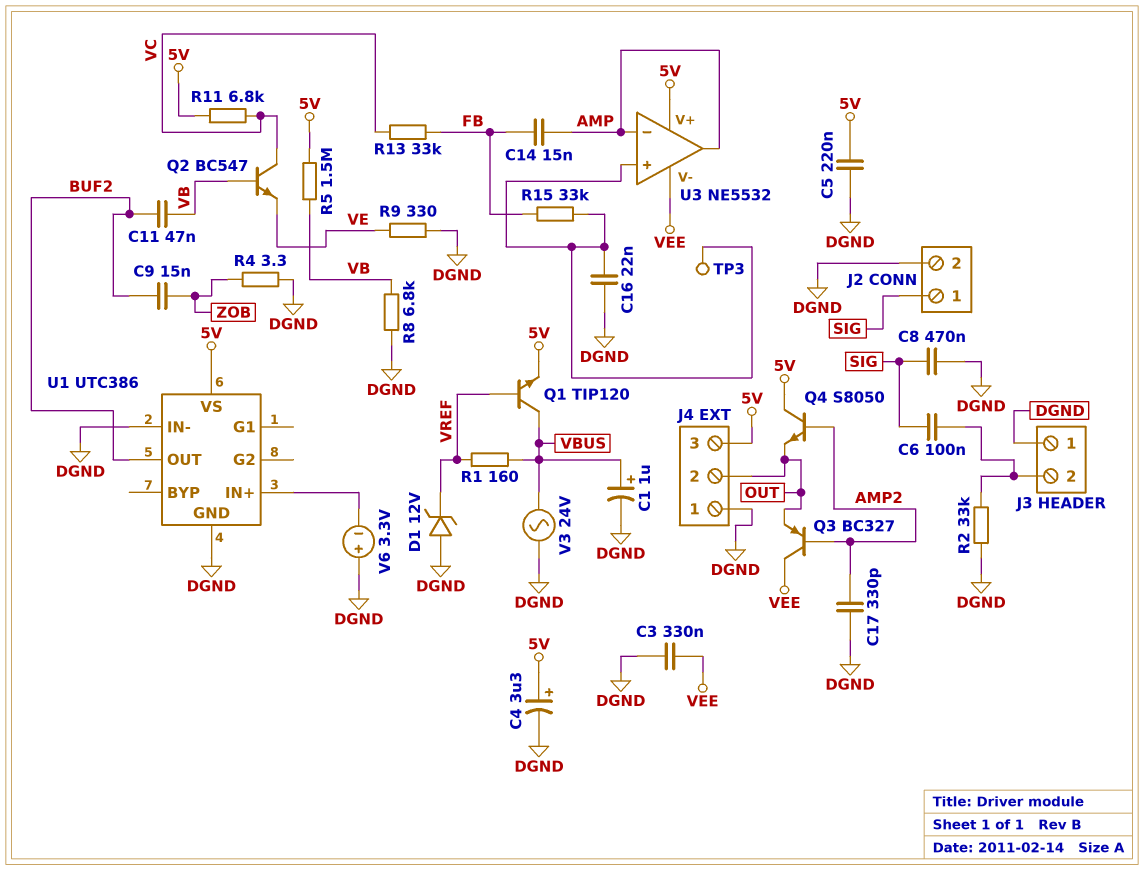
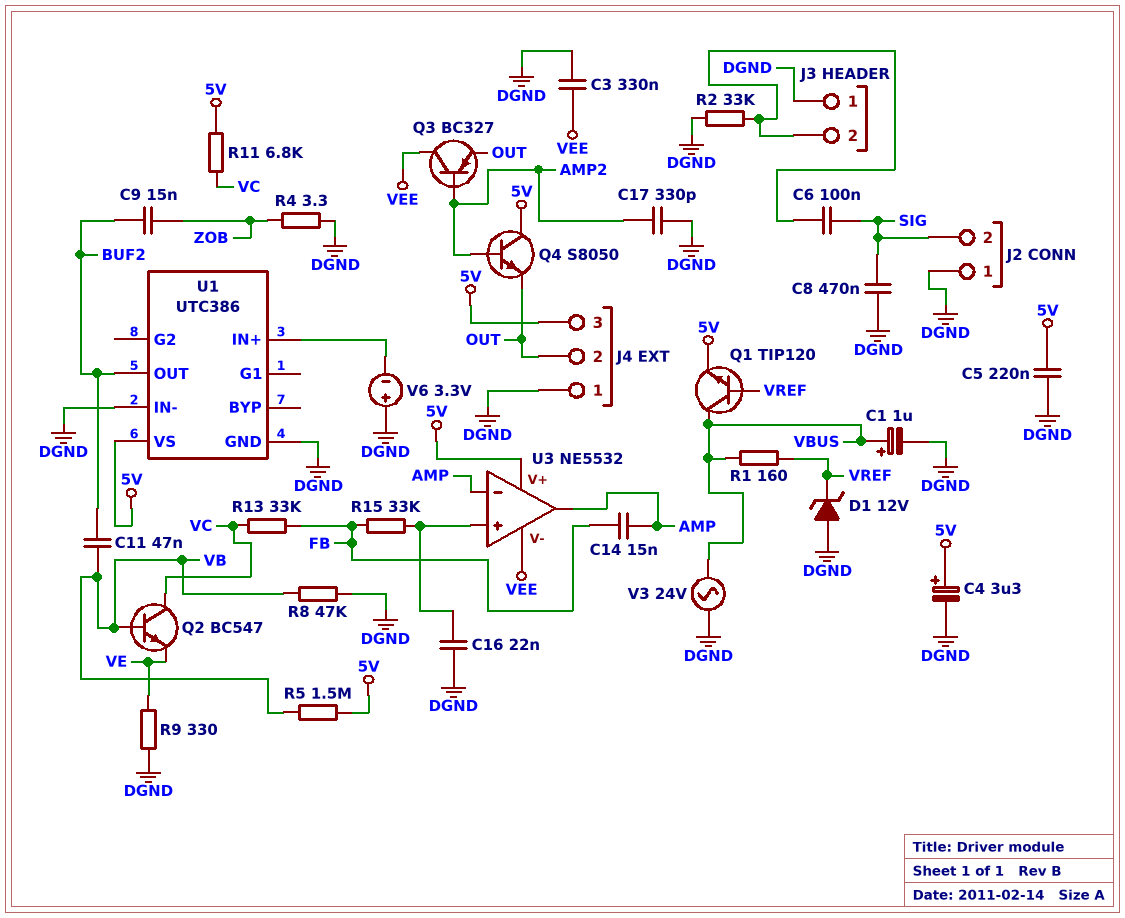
J2 pin 1: SIG -> DGND
J2 pin 2: DGND -> SIG
R8: 6.8k (DGND, VB) -> 47k (DGND, VB)
TP3: test point (U3/in+) -> none

